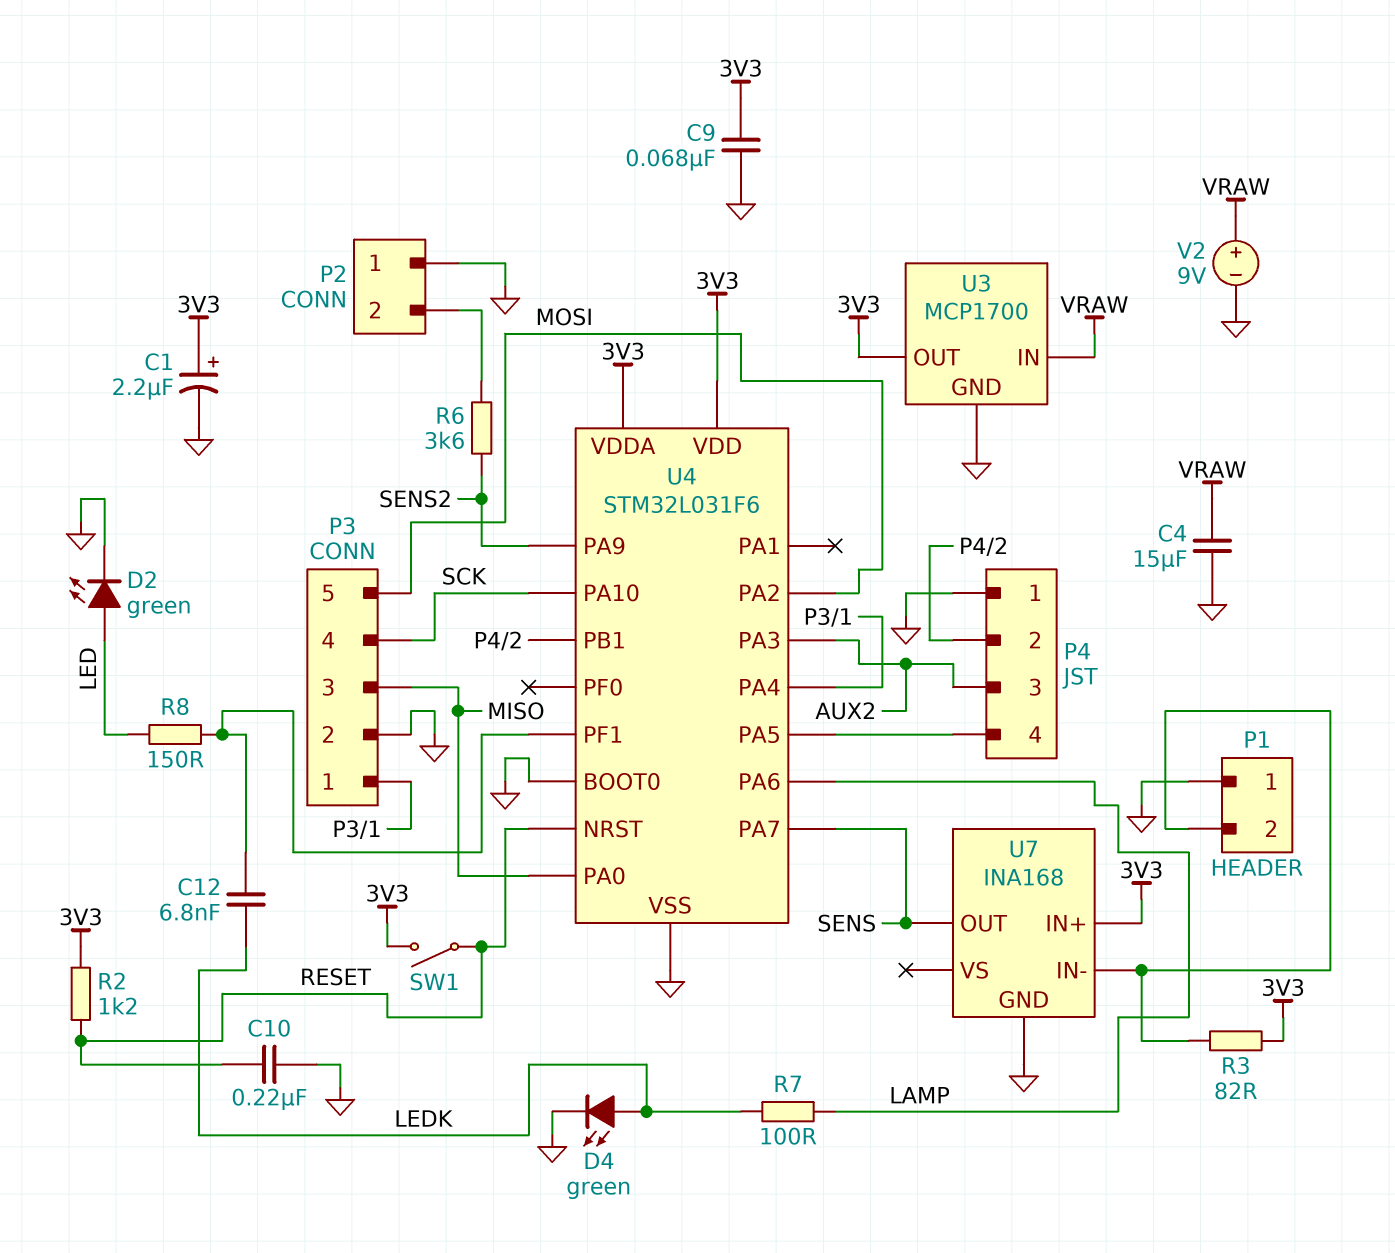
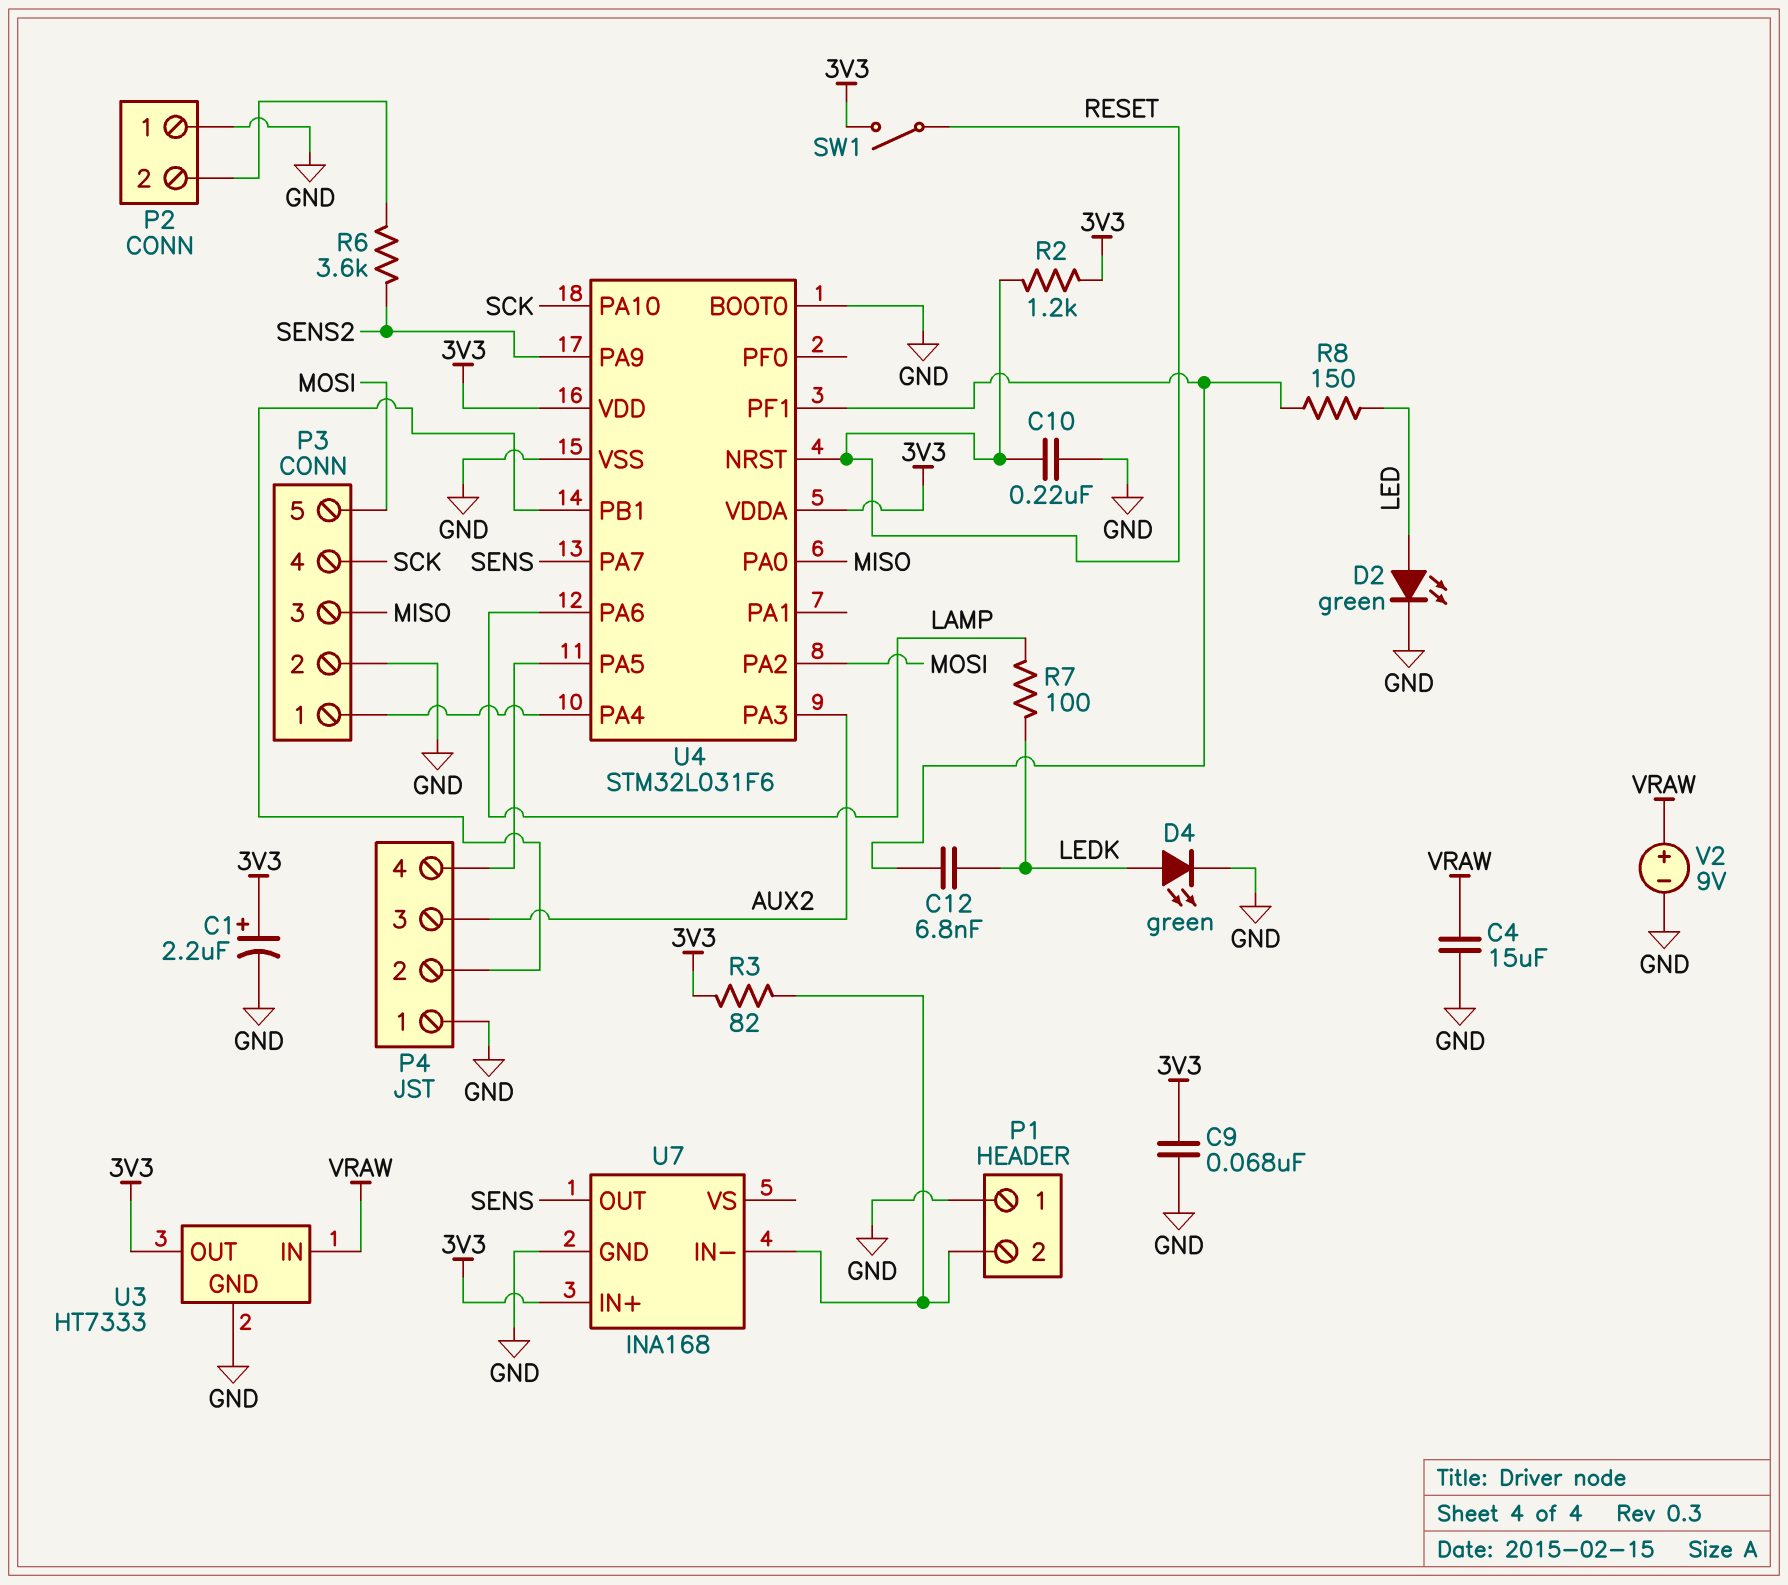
U3: MCP1700 -> HT7333

